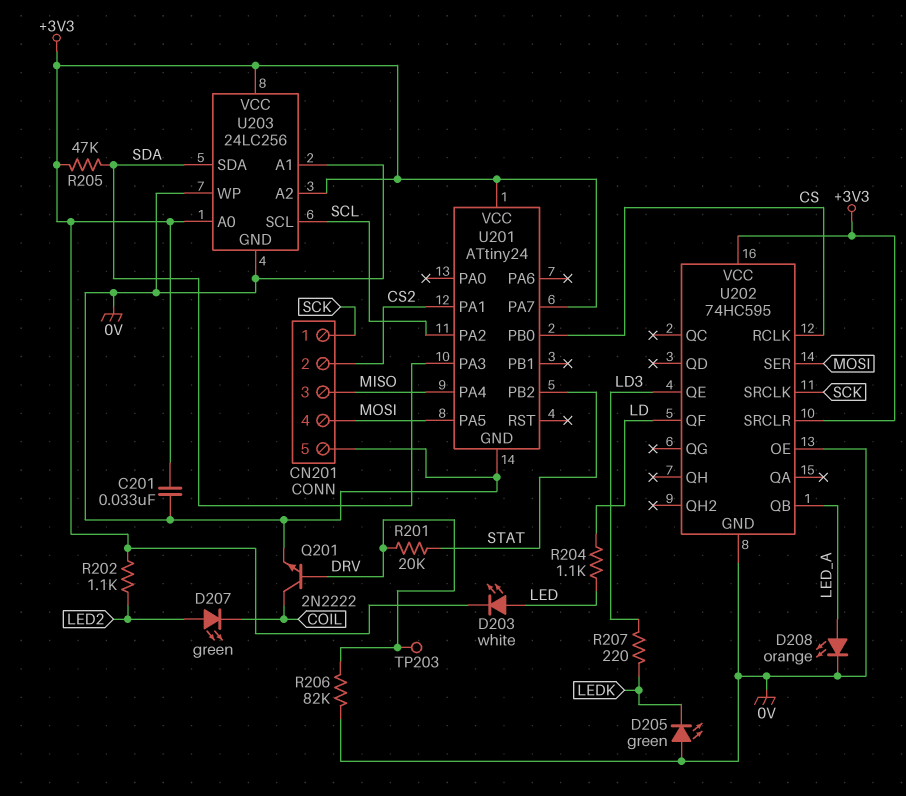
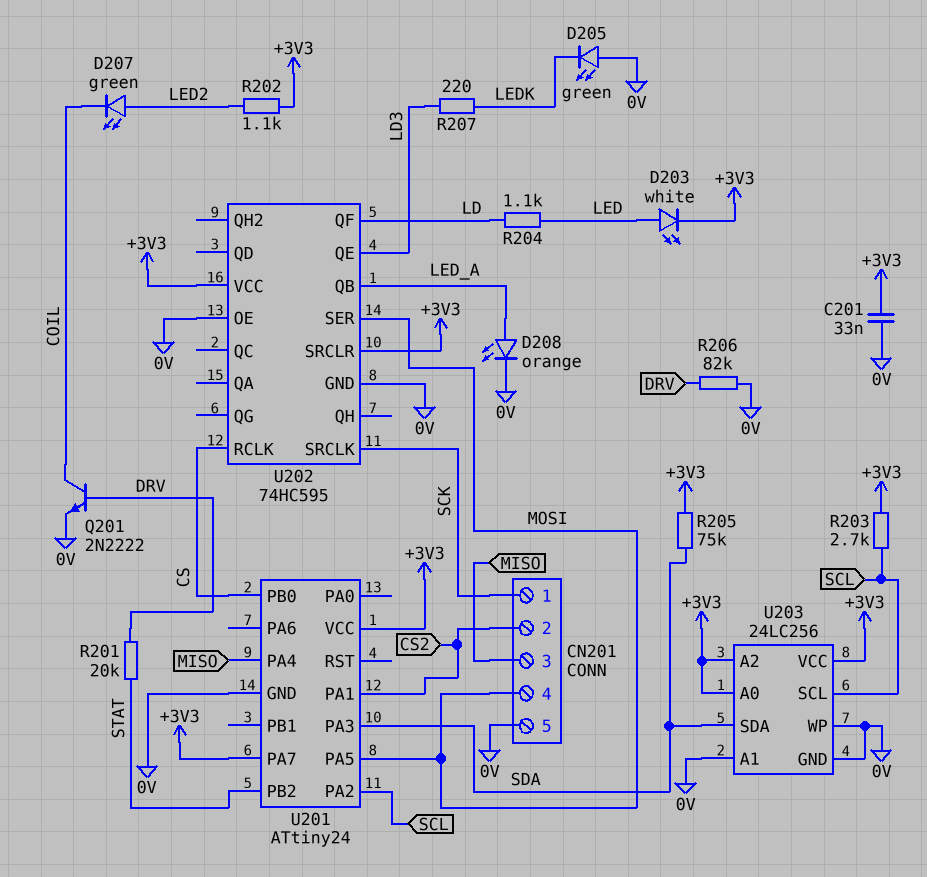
R203: none -> 2.7k (+3V3, SCL)
R205: 47k (+3V3, SDA) -> 75k (+3V3, SDA)
TP203: test point (DRV) -> none

